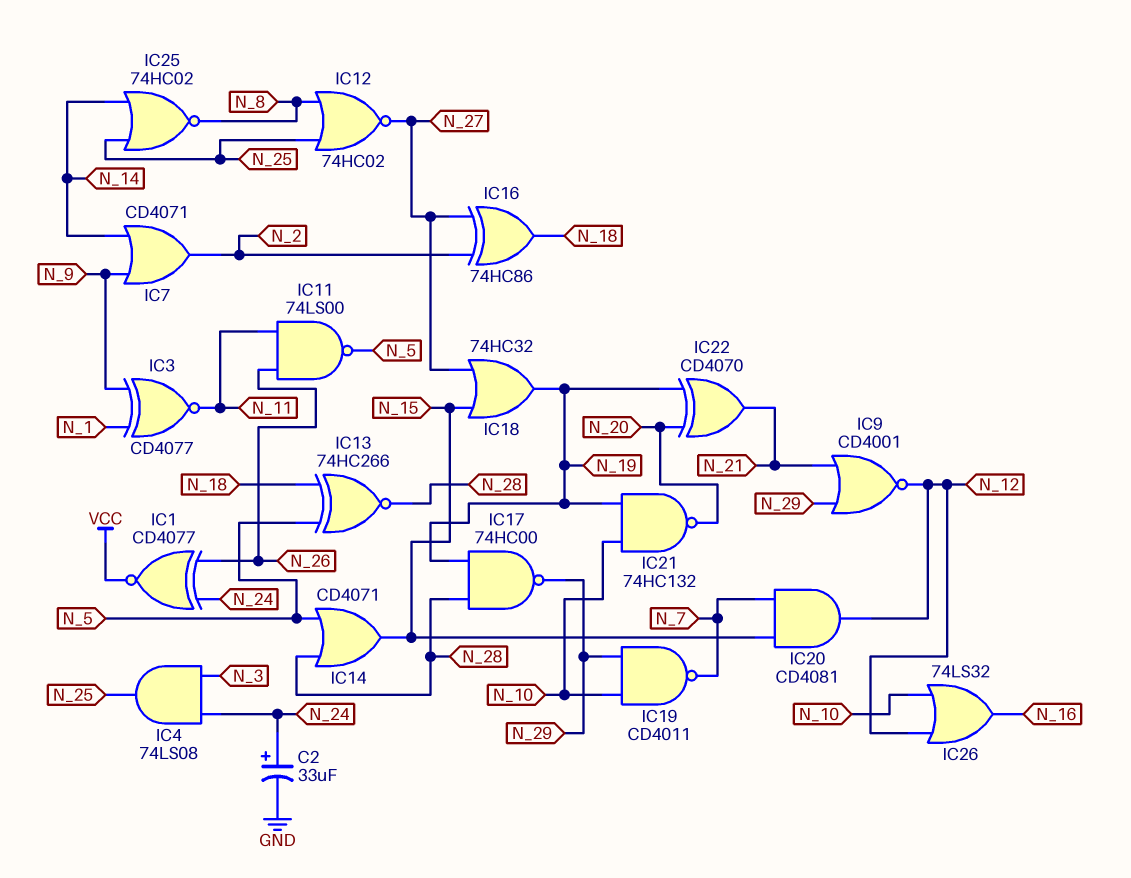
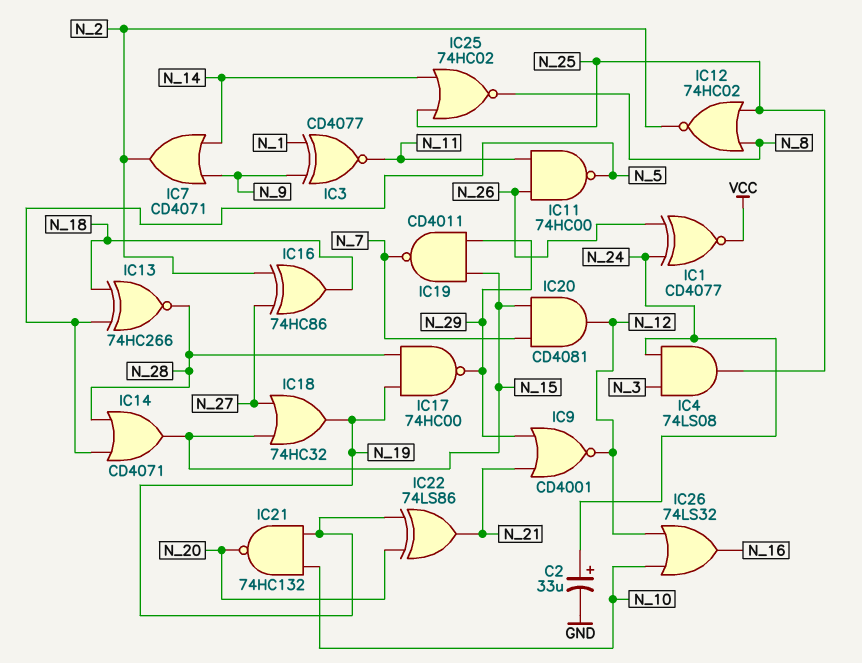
IC11: NAND 74LS00 (in N_11, in N_26, out N_5) -> NAND 74HC00 (in N_11, in N_26, out N_5)
IC12: NOR 74HC02 (in N_8, in N_25, out N_27) -> NOR 74HC02 (in N_8, in N_25, out N_2)
IC19: NAND CD4011 (in N_10, in N_29, out N_7) -> NAND CD4011 (in N_15, in N_29, out N_7)
IC22: XOR CD4070 (in N_19, in N_20, out N_21) -> XOR 74LS86 (in N_19, in N_20, out N_21)

